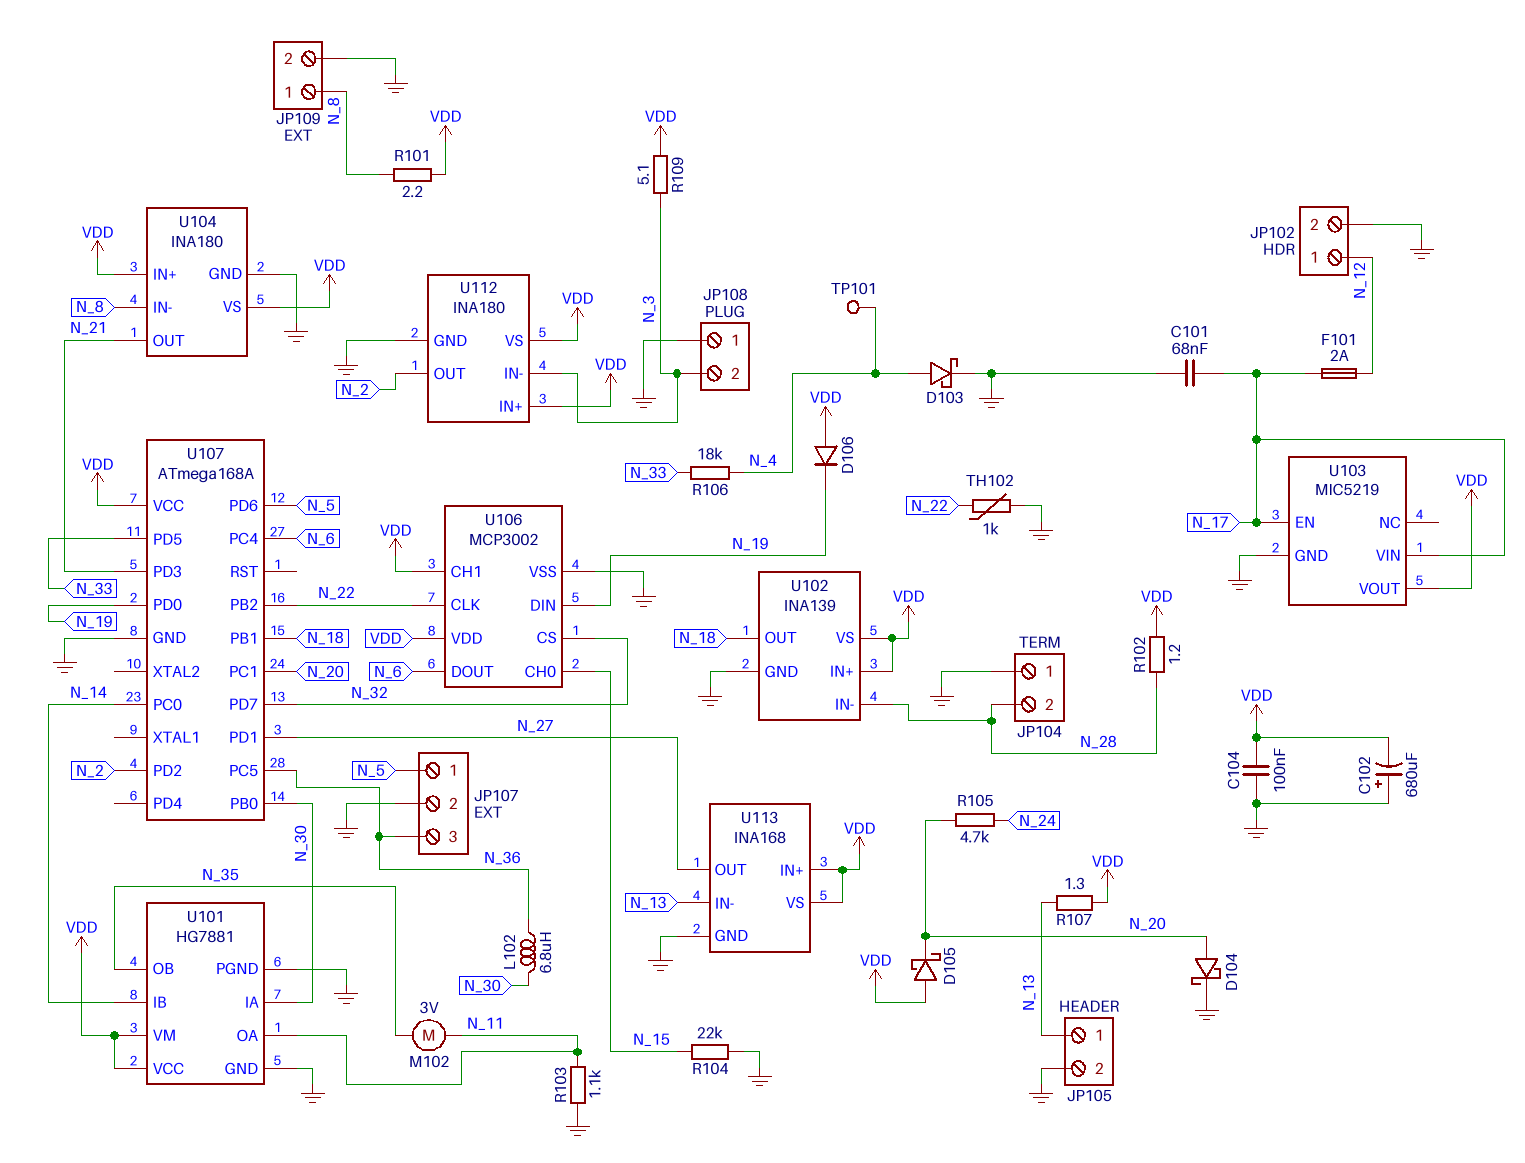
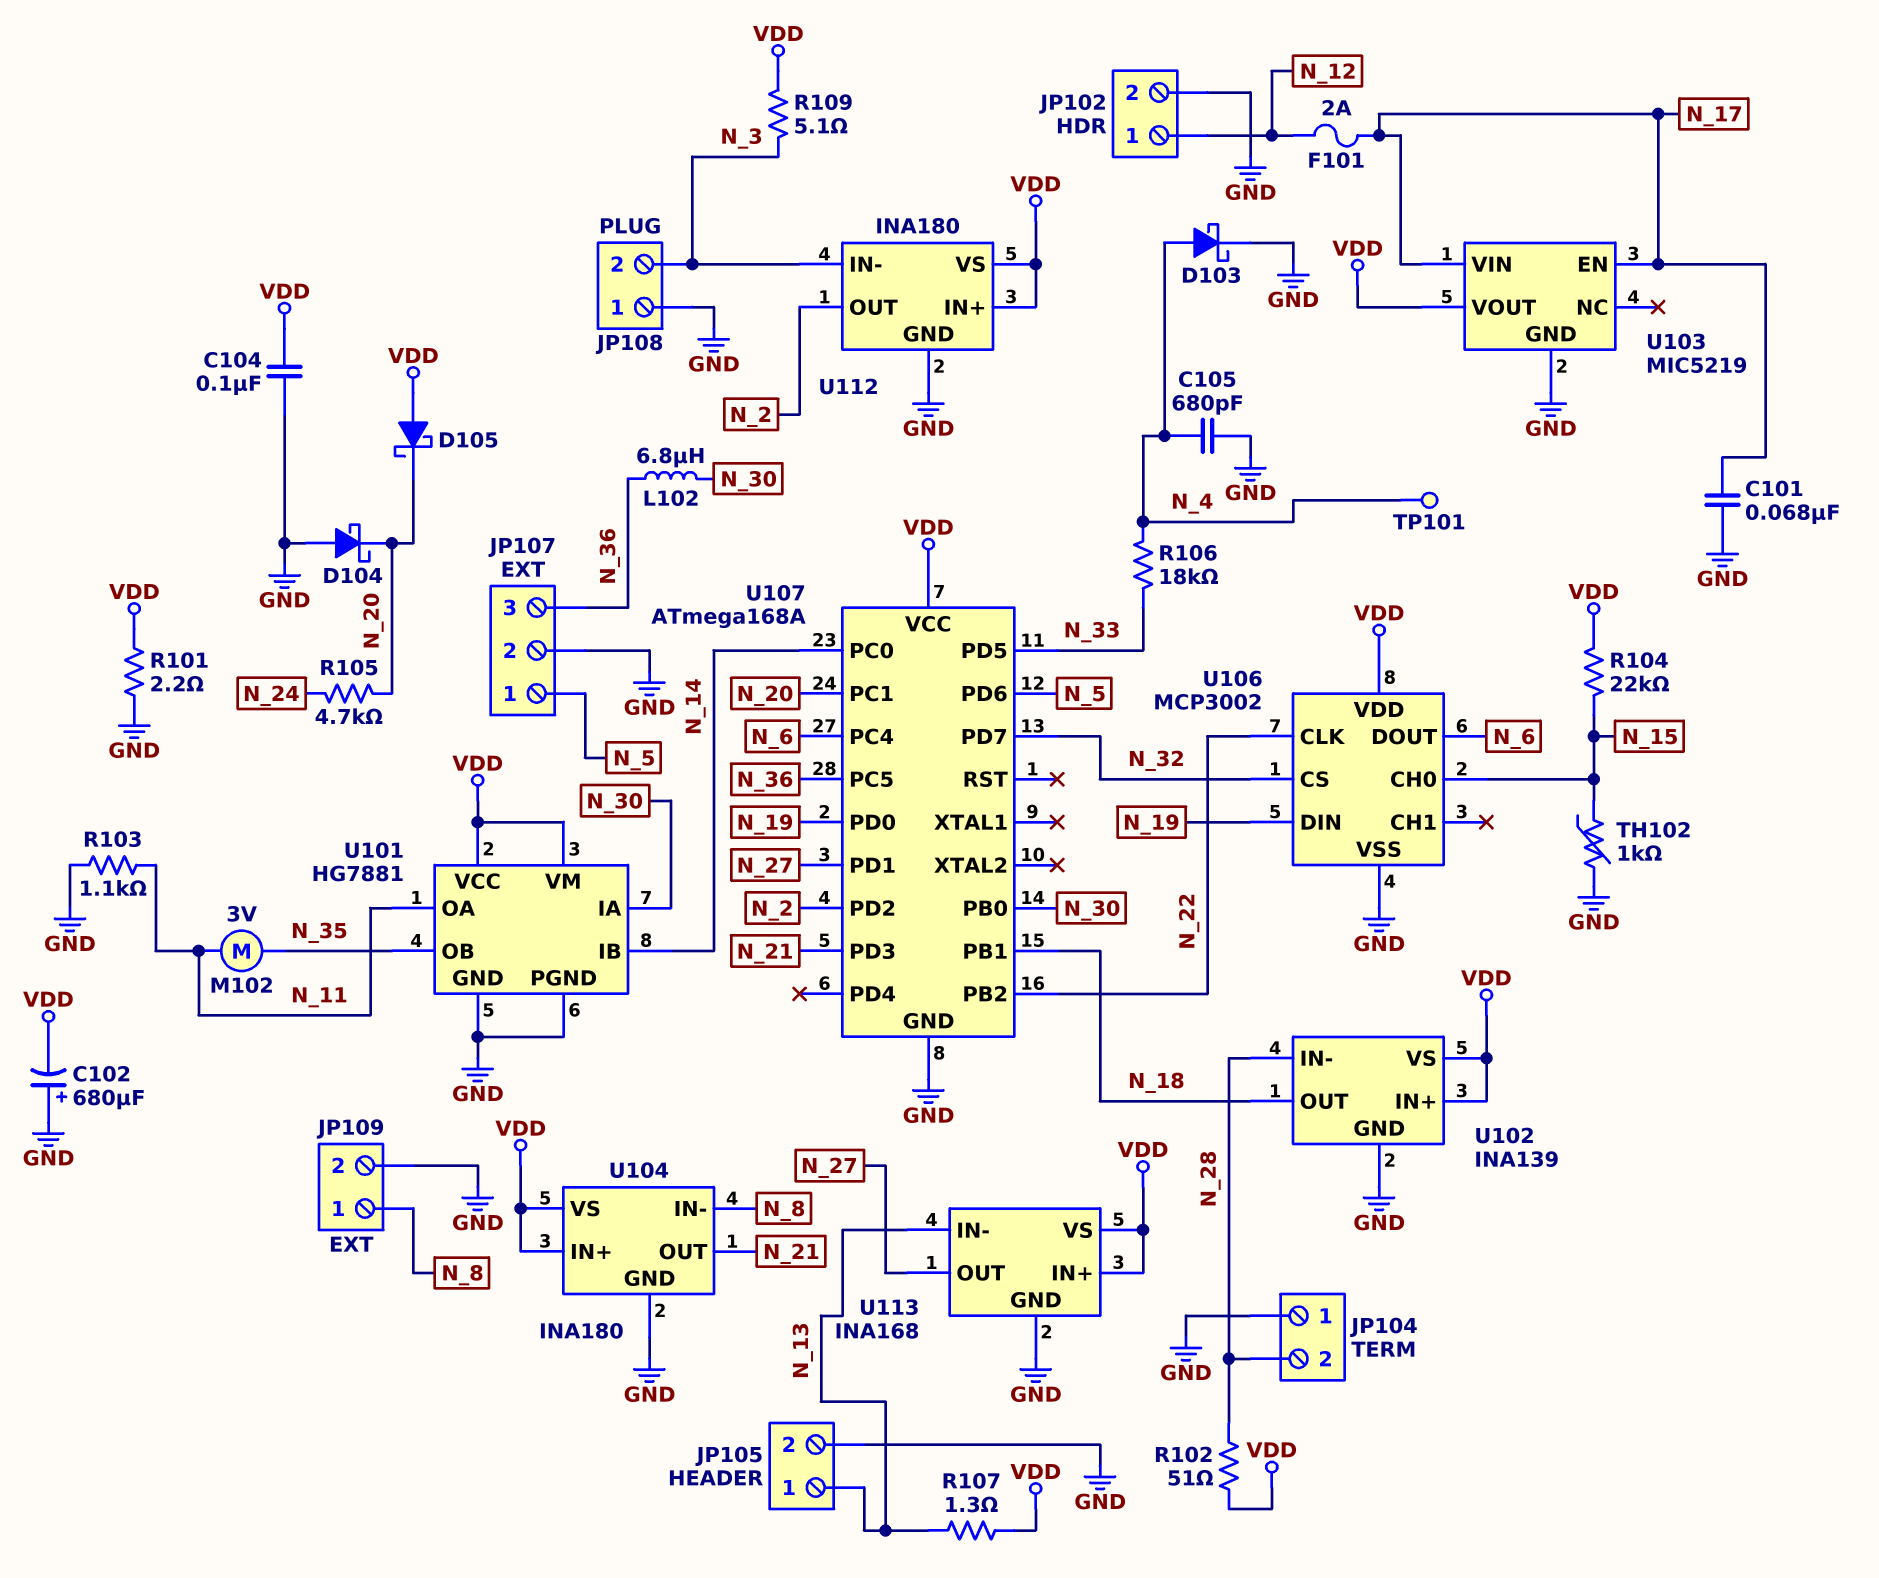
C105: none -> 680pF (GND, N_4)
D104: schottky (A N_20, K GND) -> schottky (A GND, K N_20)
D106: diode (A VDD, K N_19) -> none
R101: 2.2 (N_8, VDD) -> 2.2 (GND, VDD)
R102: 1.2 (N_28, VDD) -> 51 (N_28, VDD)
R104: 22k (GND, N_15) -> 22k (N_15, VDD)
TH102: 1k (GND, N_22) -> 1k (GND, N_15)
U106 pin CH1: VDD -> none

